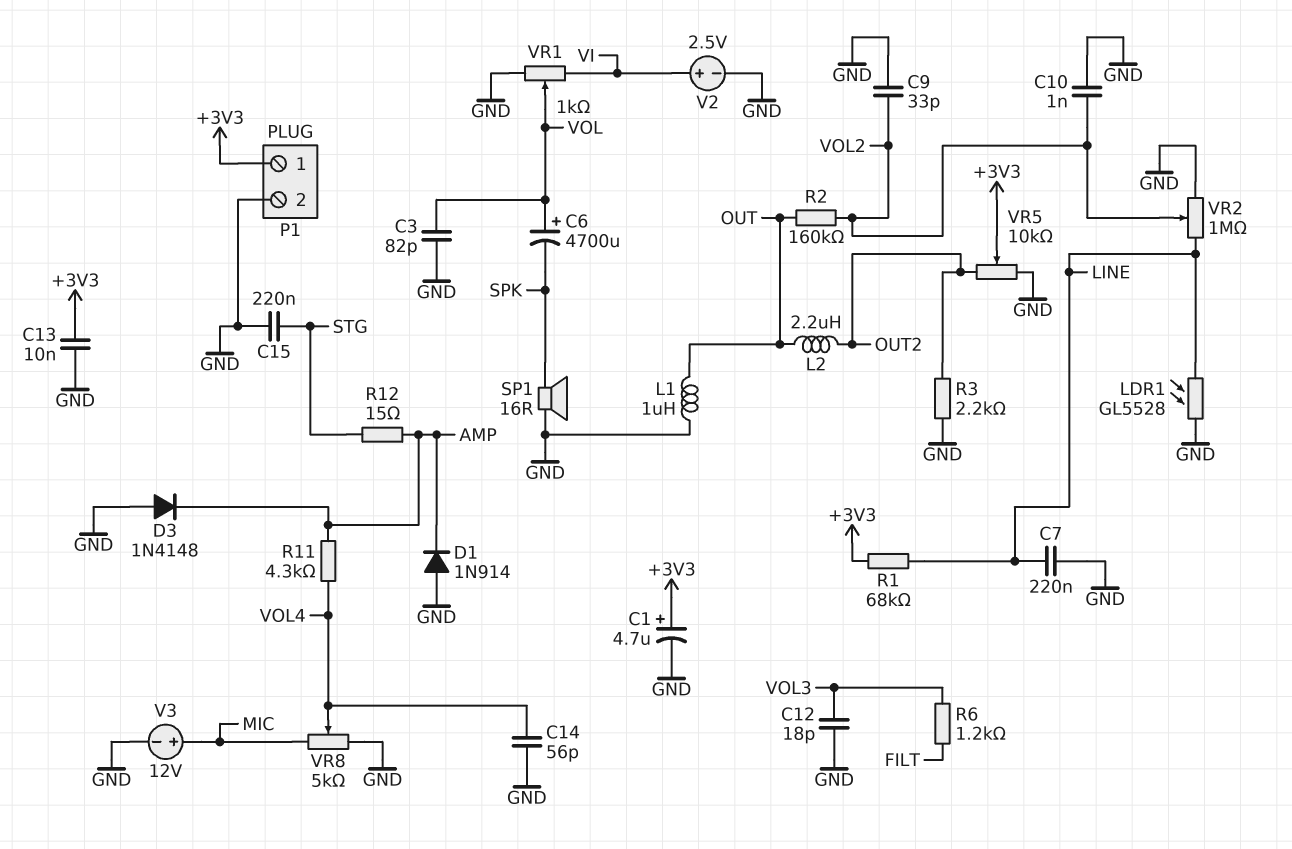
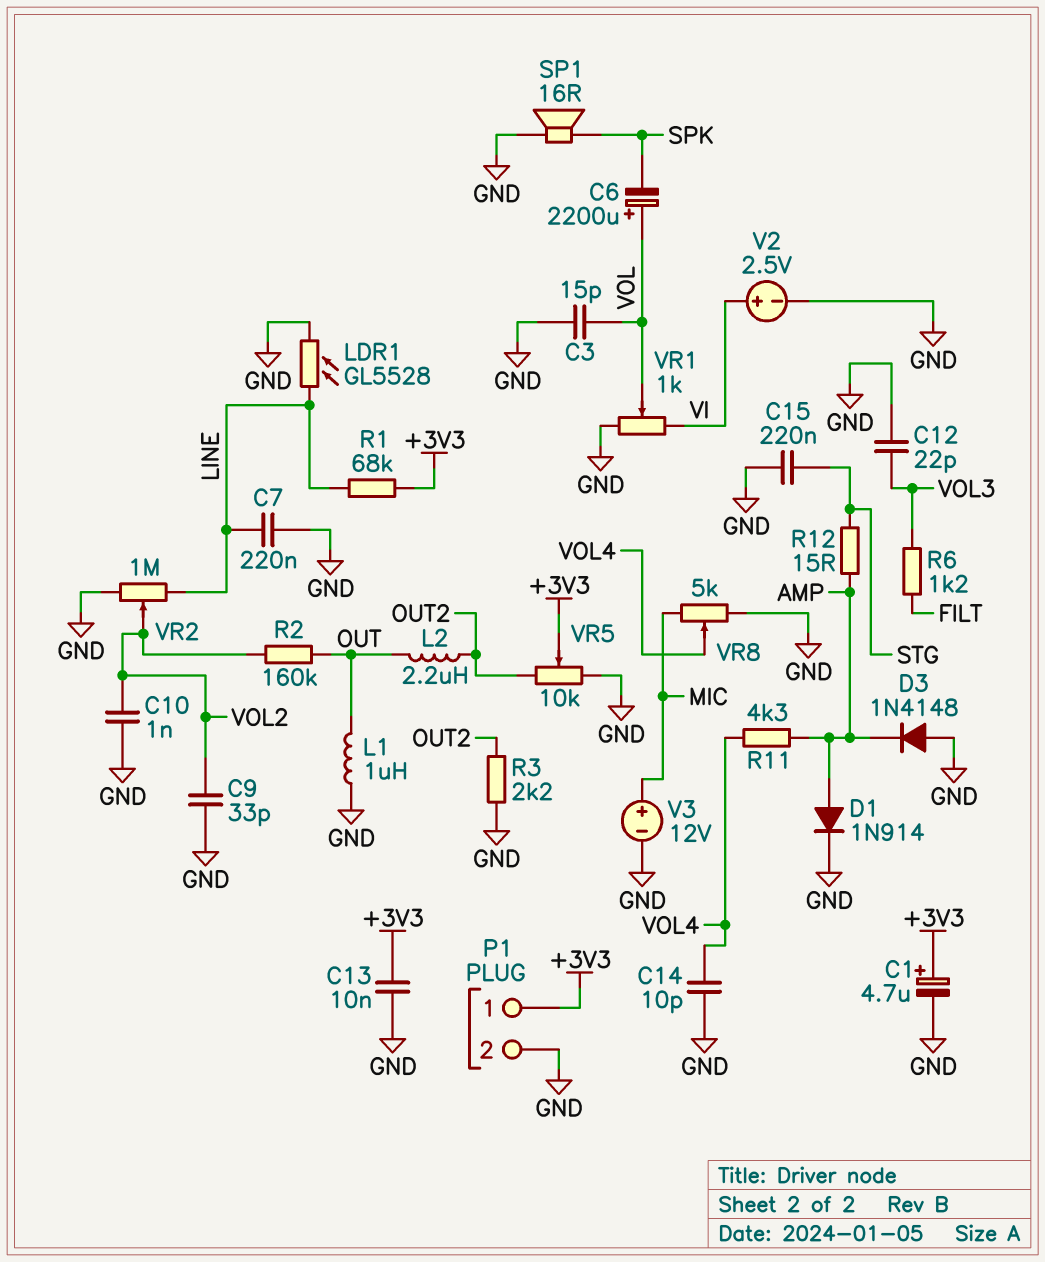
C3: 82pF (GND, VOL) -> 15pF (GND, VOL)
C6: 4700uF (plus VOL, minus SPK) -> 2200uF (plus VOL, minus SPK)
C12: 18pF (GND, VOL3) -> 22pF (GND, VOL3)
C14: 56pF (GND, VOL4) -> 10pF (GND, VOL4)
D1: diode 1N914 (A GND, K AMP) -> diode 1N914 (A AMP, K GND)

